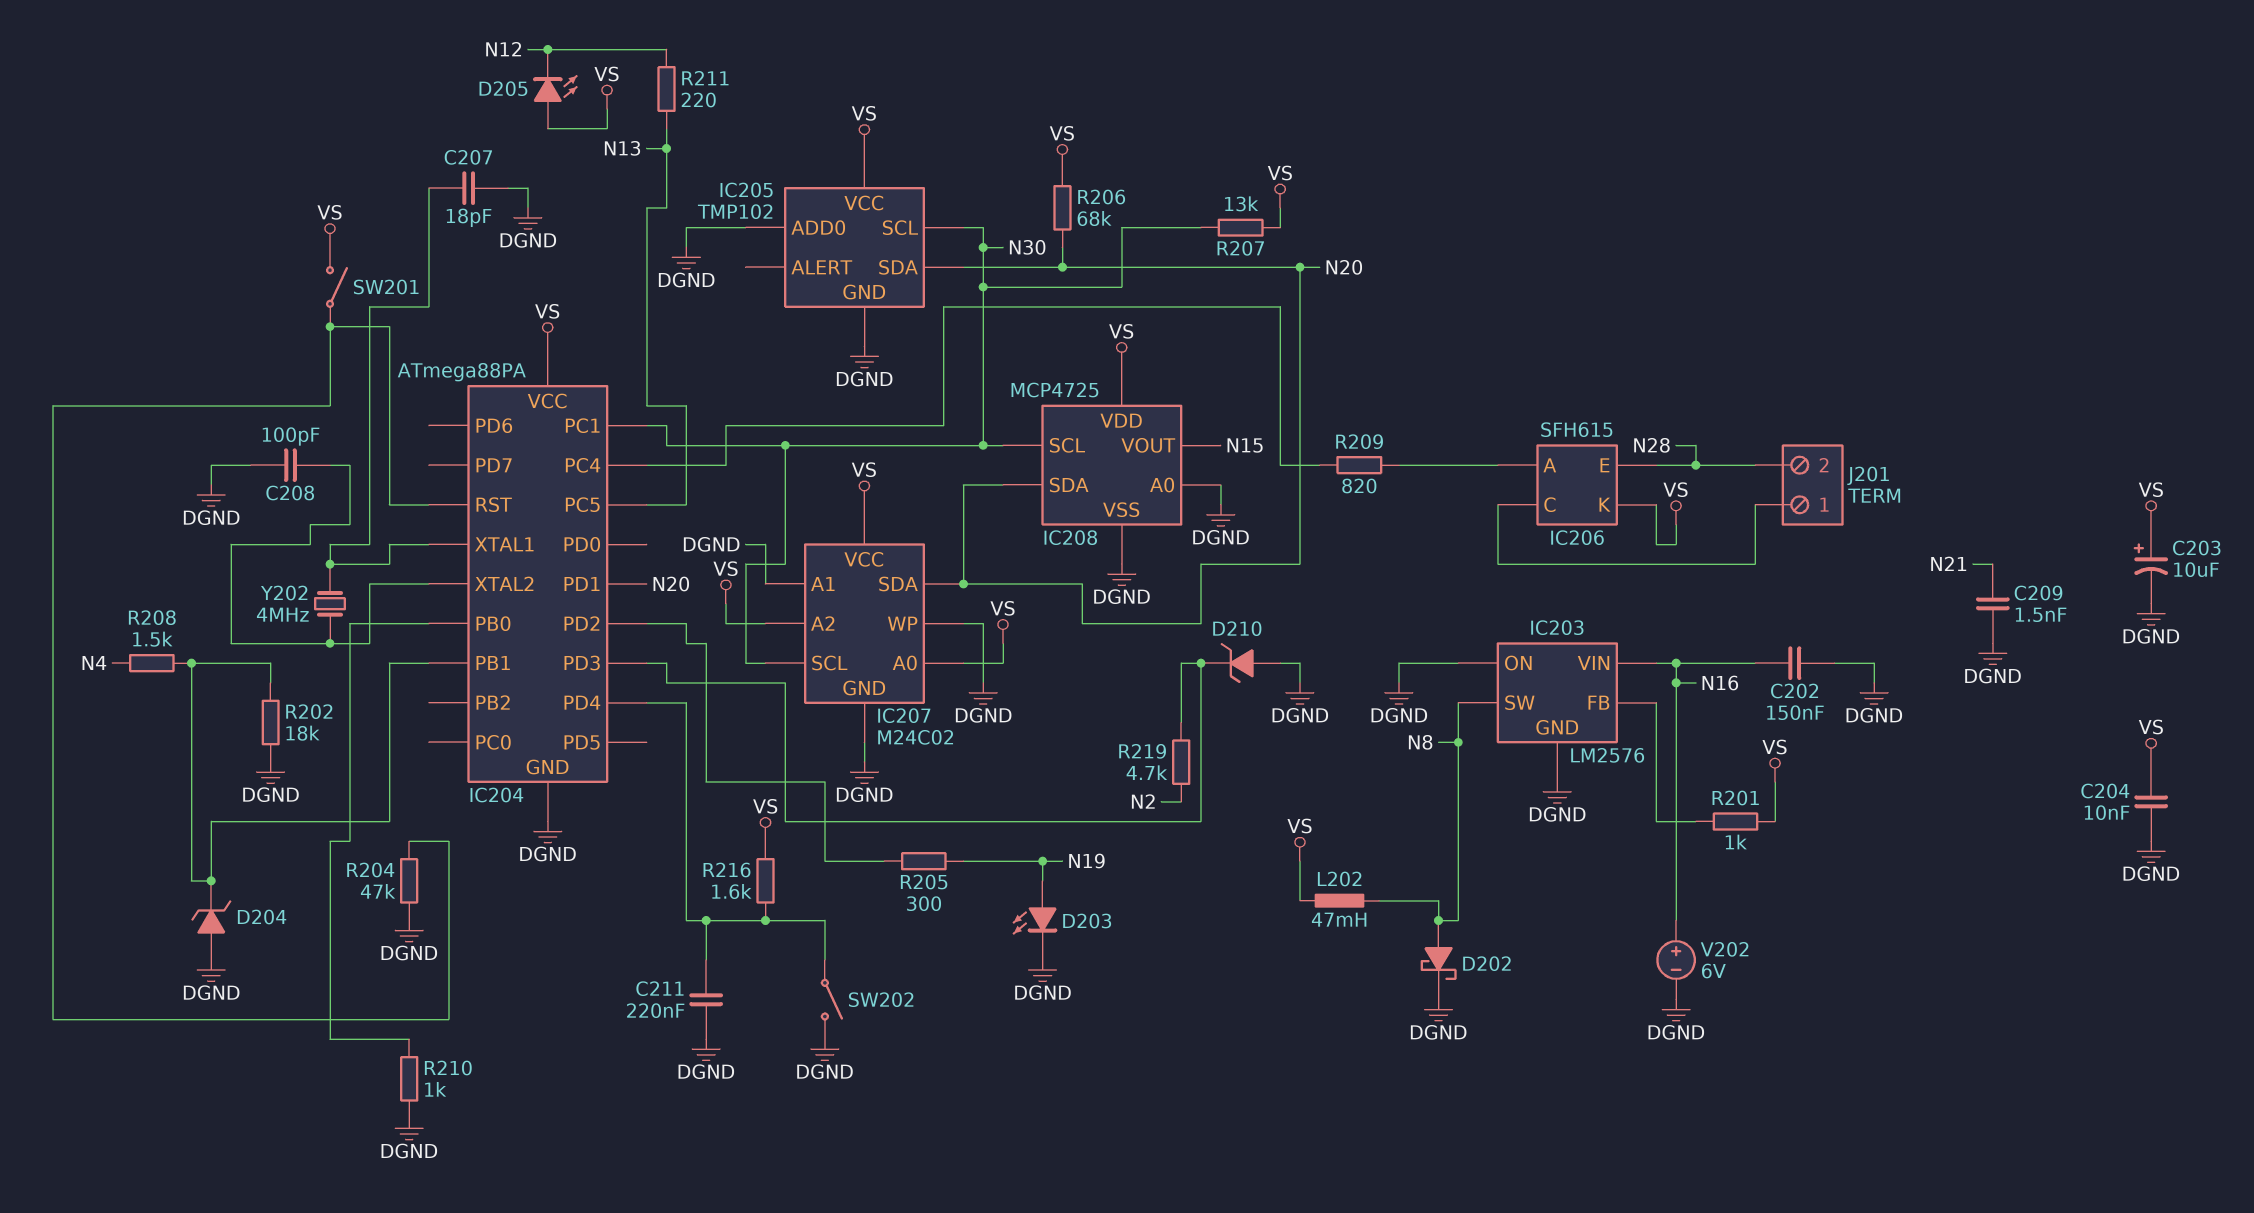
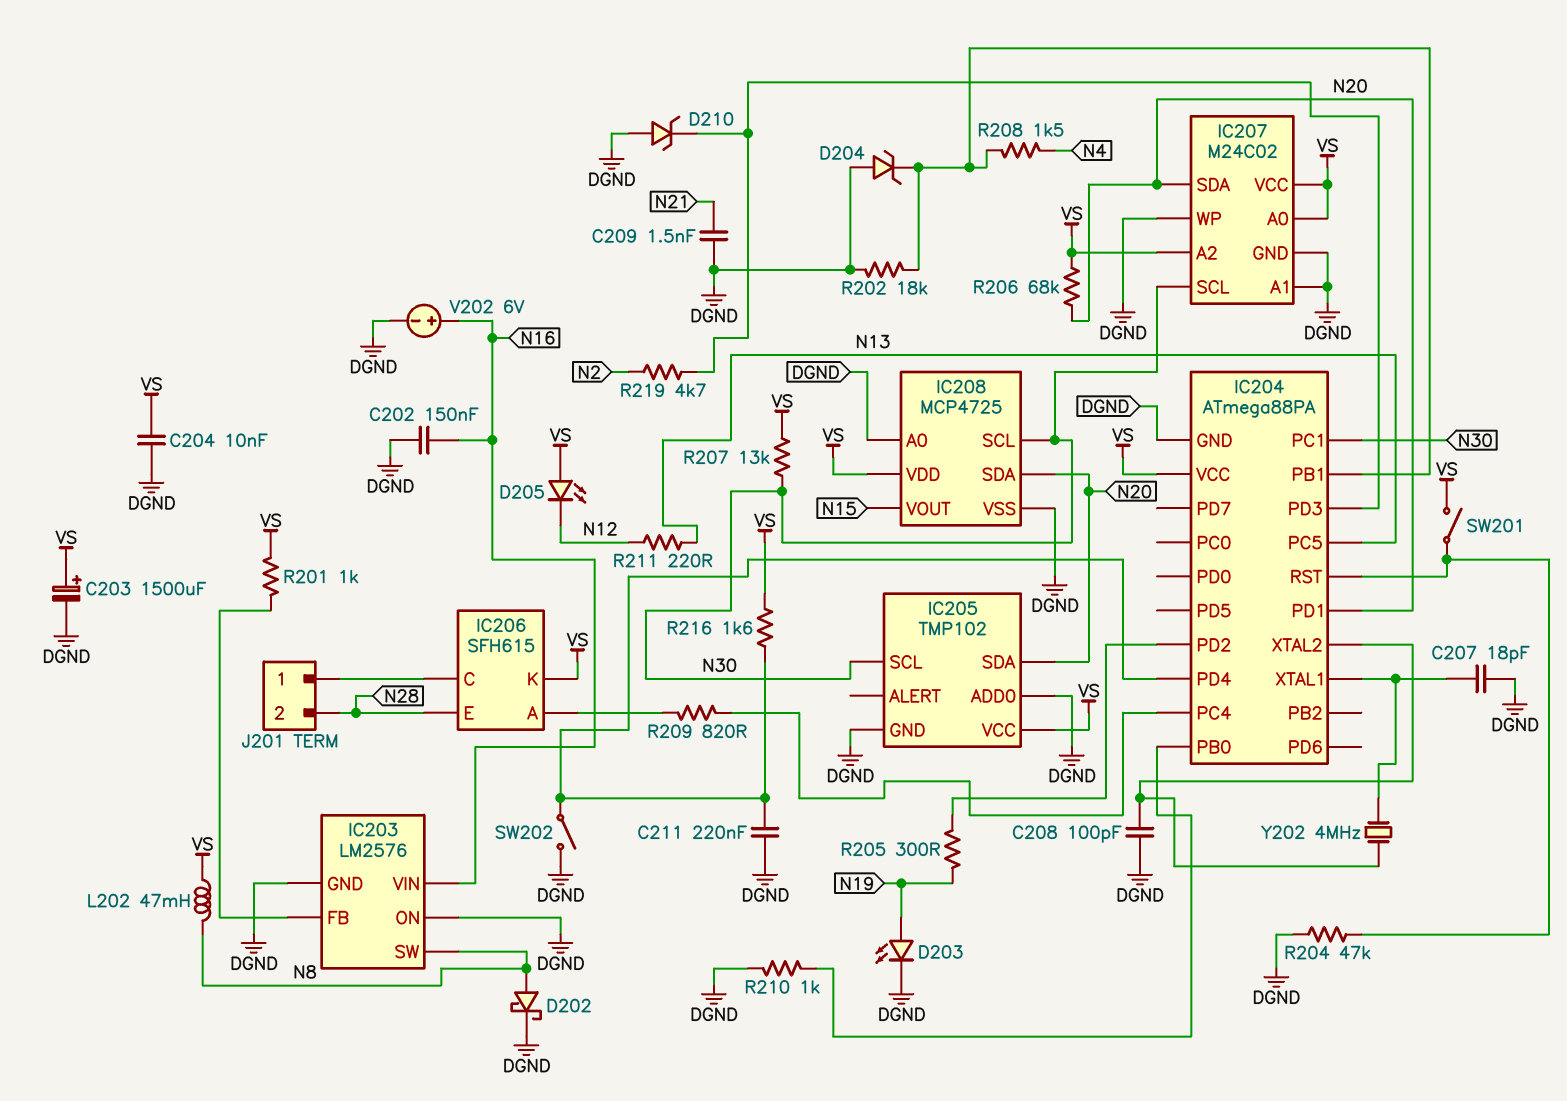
C203: 10uF (plus VS, minus DGND) -> 1500uF (plus VS, minus DGND)

